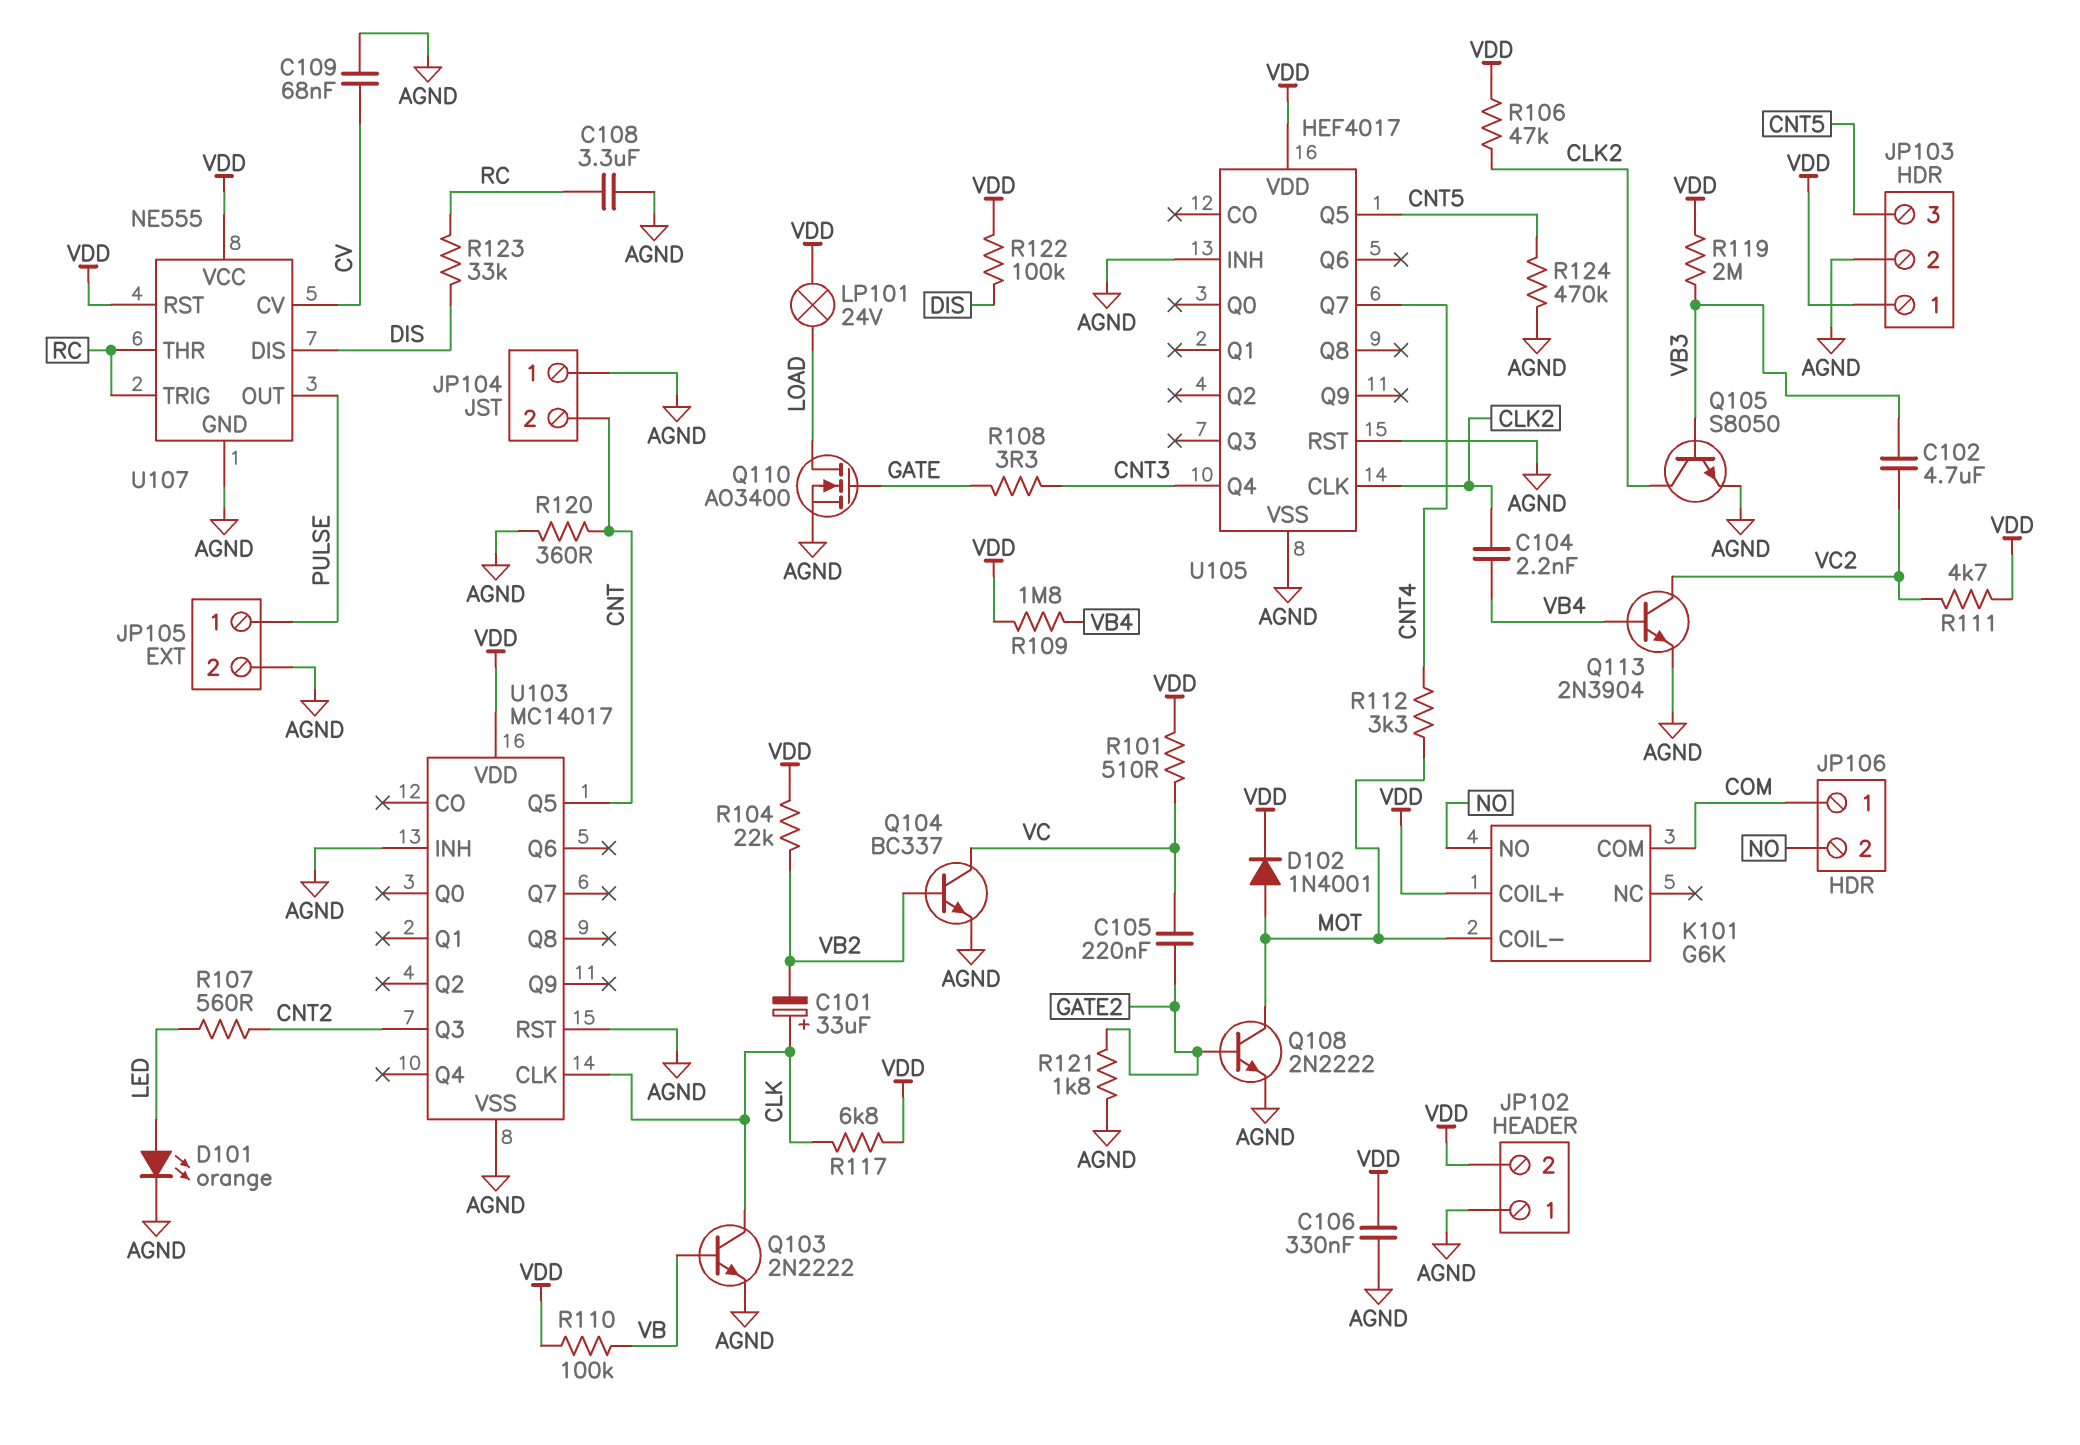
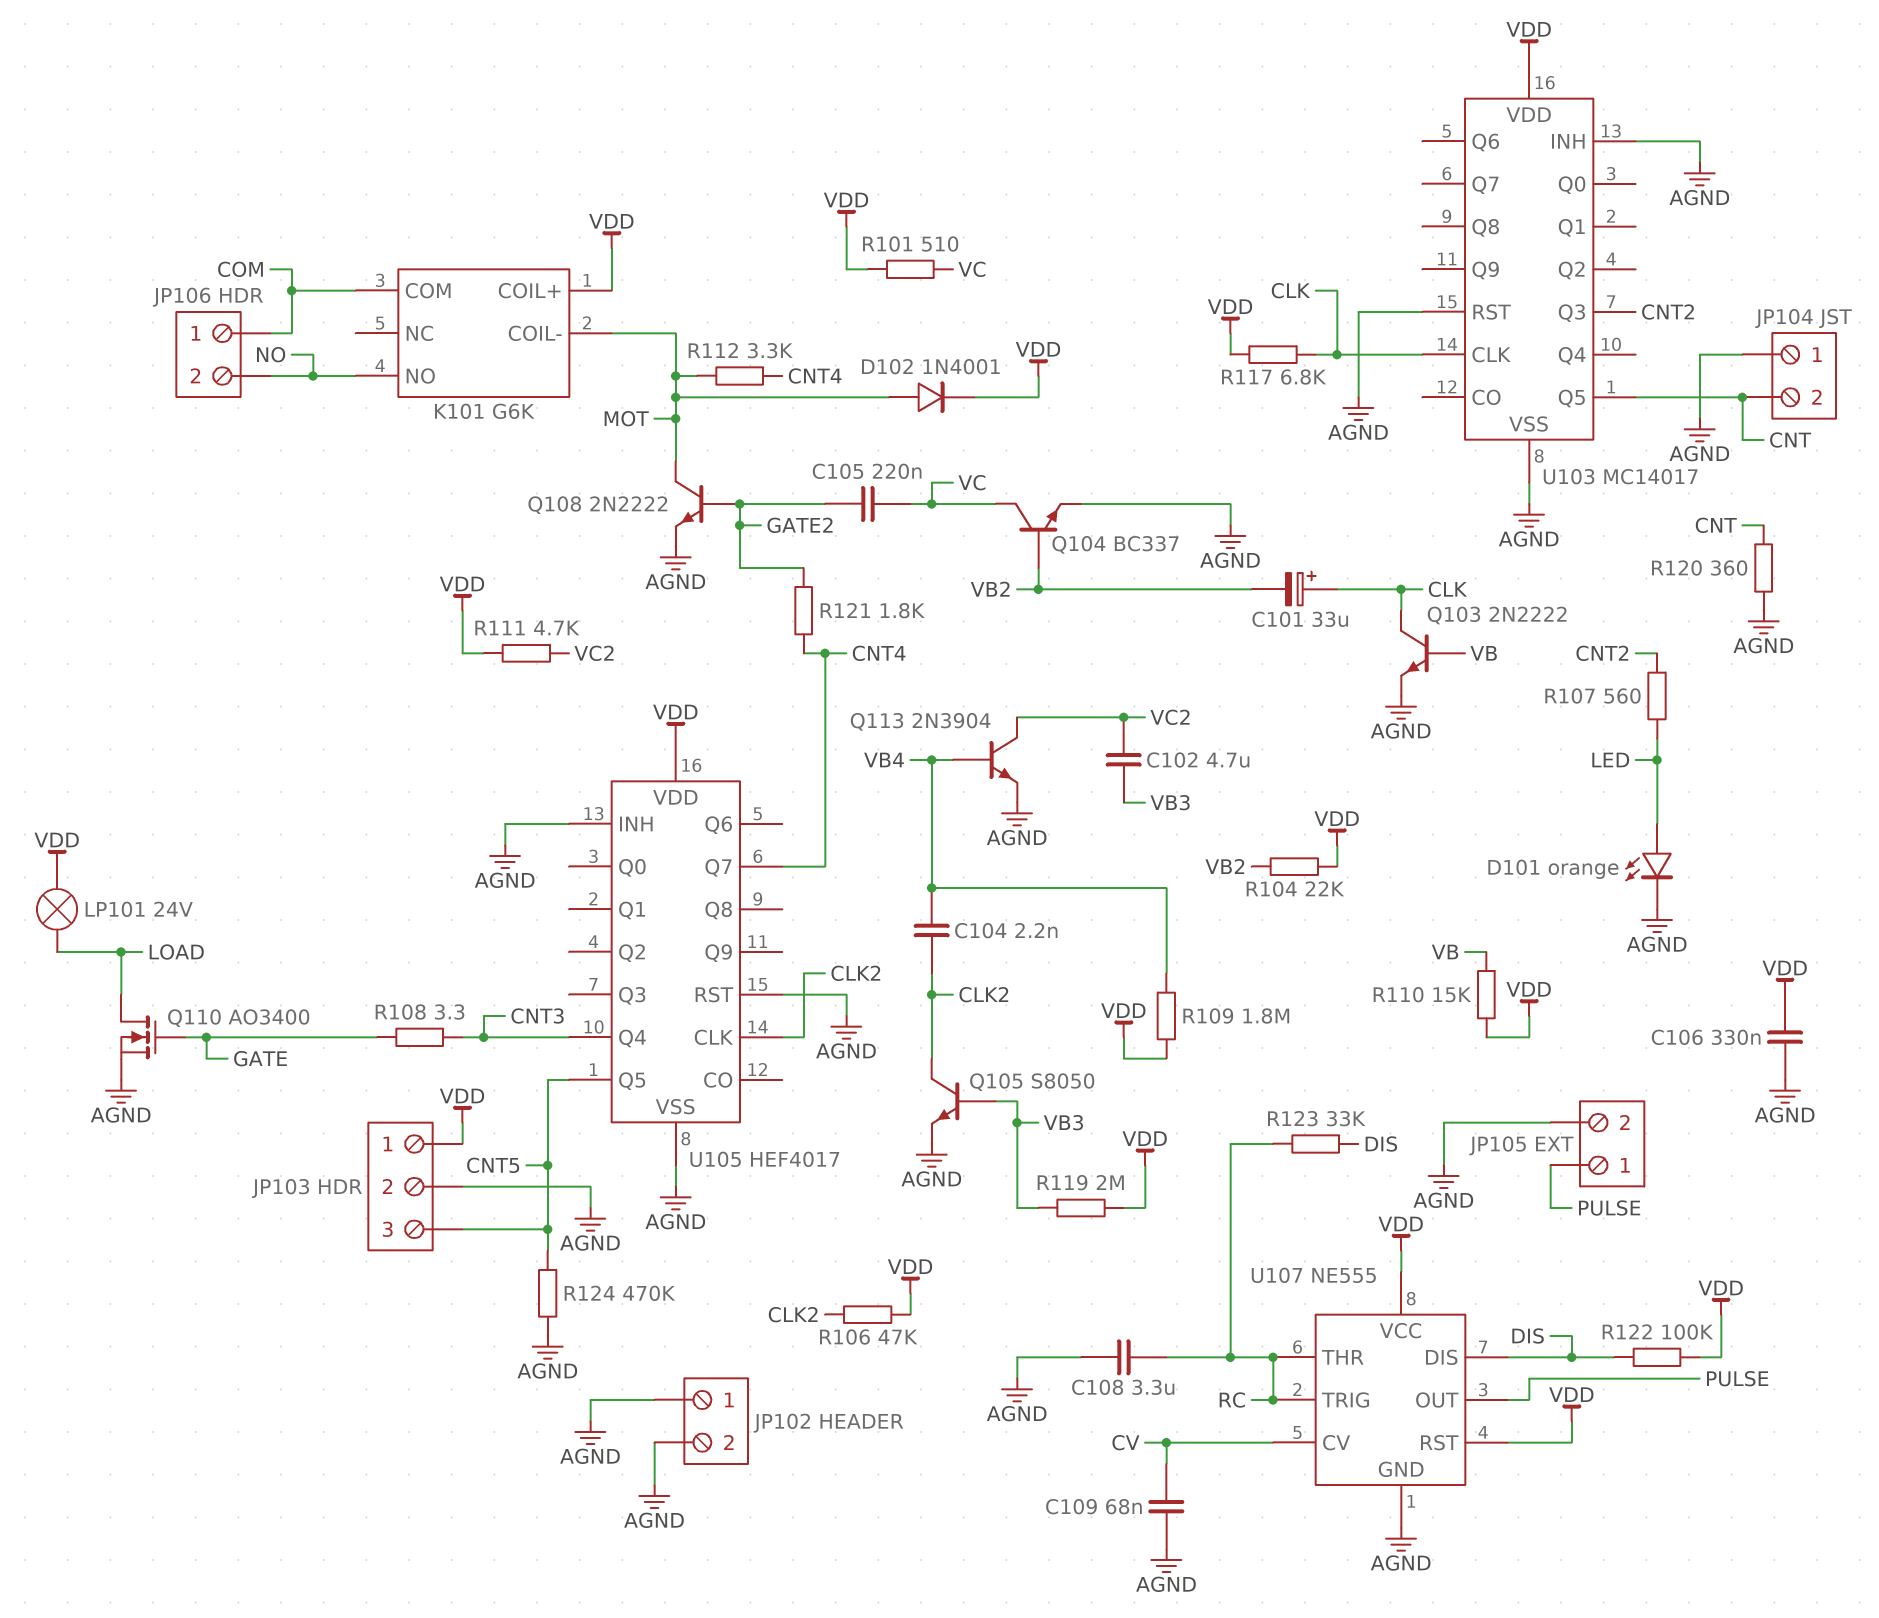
JP102 pin 2: VDD -> AGND
R110: 100k (VB, VDD) -> 15k (VB, VDD)
R121: 1.8k (AGND, GATE2) -> 1.8k (CNT4, GATE2)

